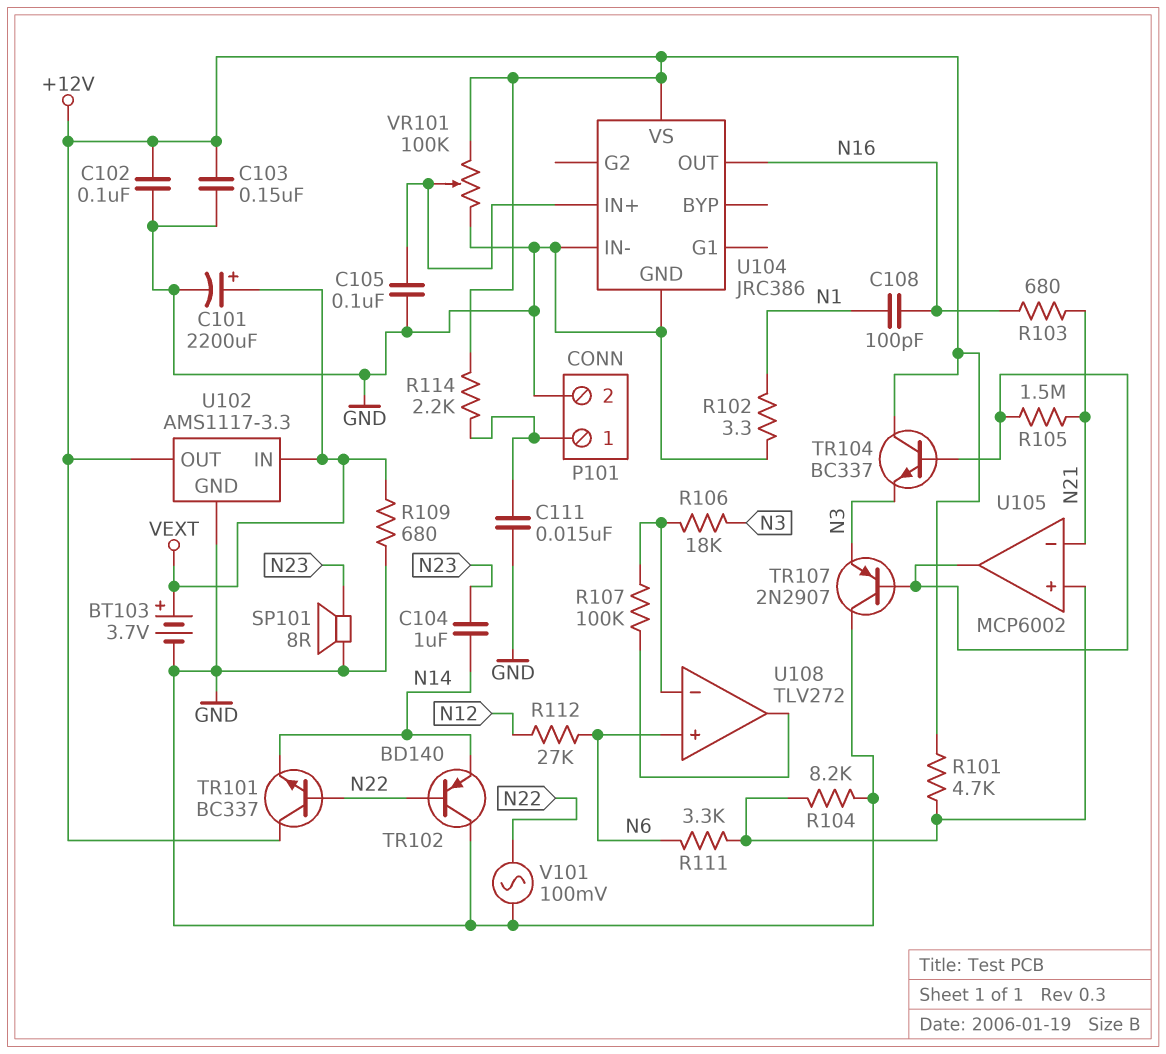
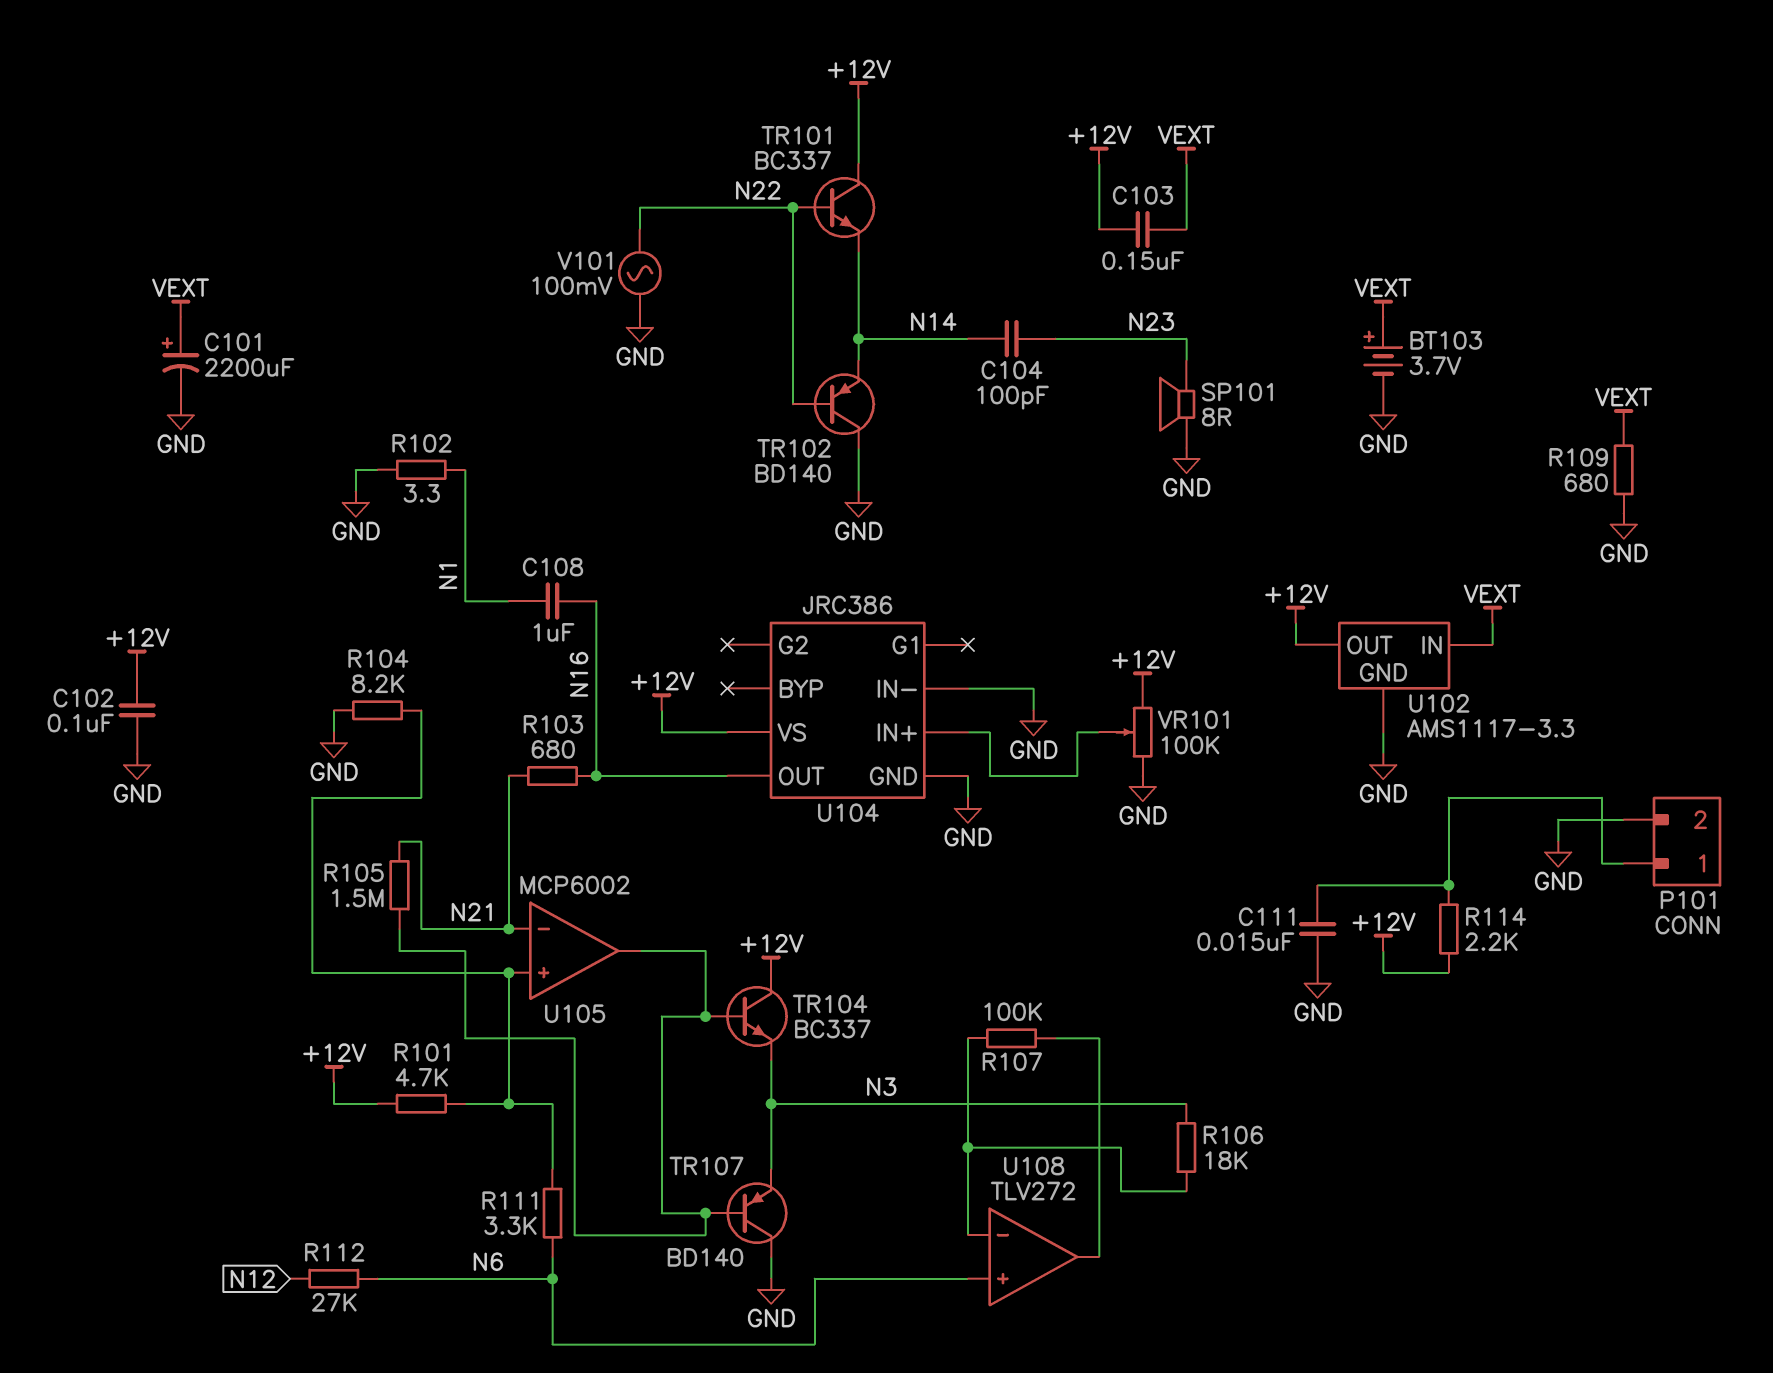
C103: 150nF (+12V, GND) -> 150nF (+12V, VEXT)
C104: 1uF (N14, N23) -> 100pF (N14, N23)
C105: 100nF (GND, U104/IN+) -> none
C108: 100pF (N1, N16) -> 1uF (N1, N16)
TR107: PNP 2N2907 (B U105/out, C GND, E N3) -> PNP BD140 (B U105/out, C GND, E N3)

